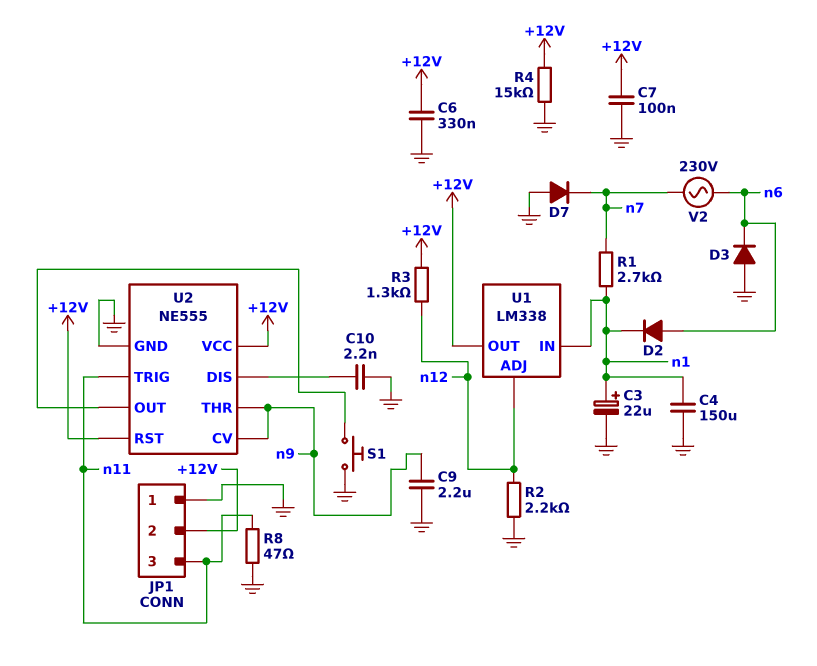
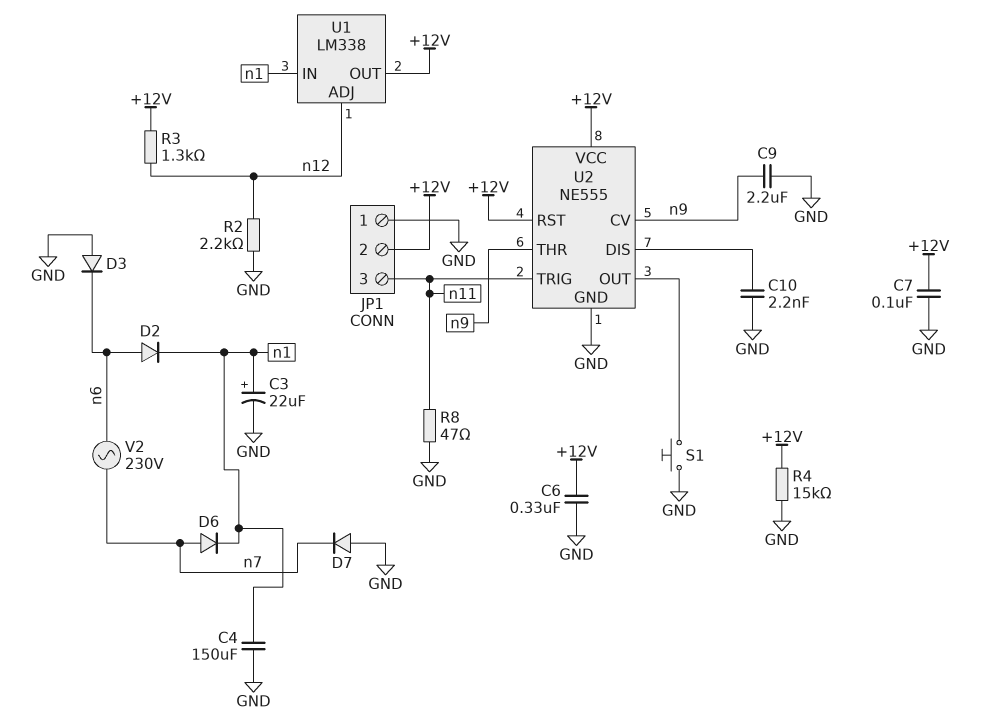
D6: none -> diode (A n7, K n1)
R1: 2.7k (n1, n7) -> none

